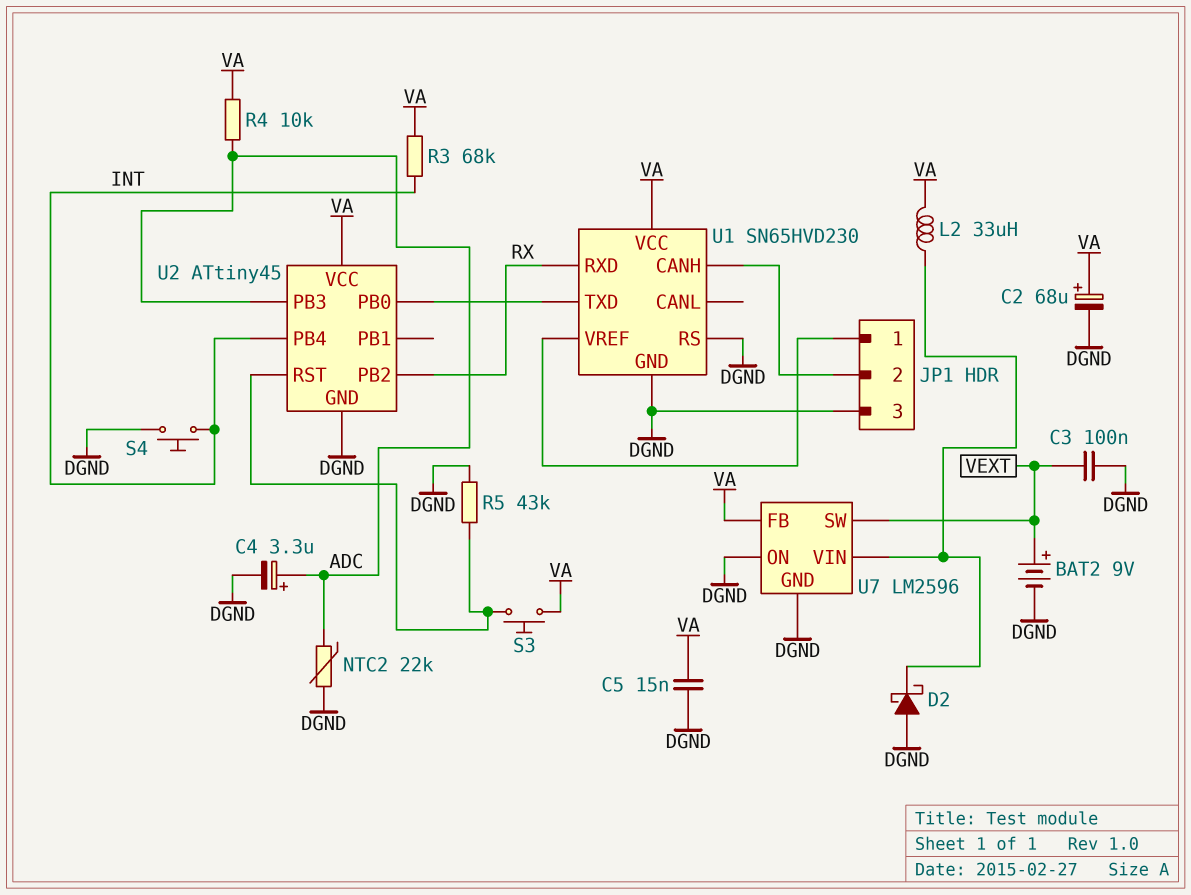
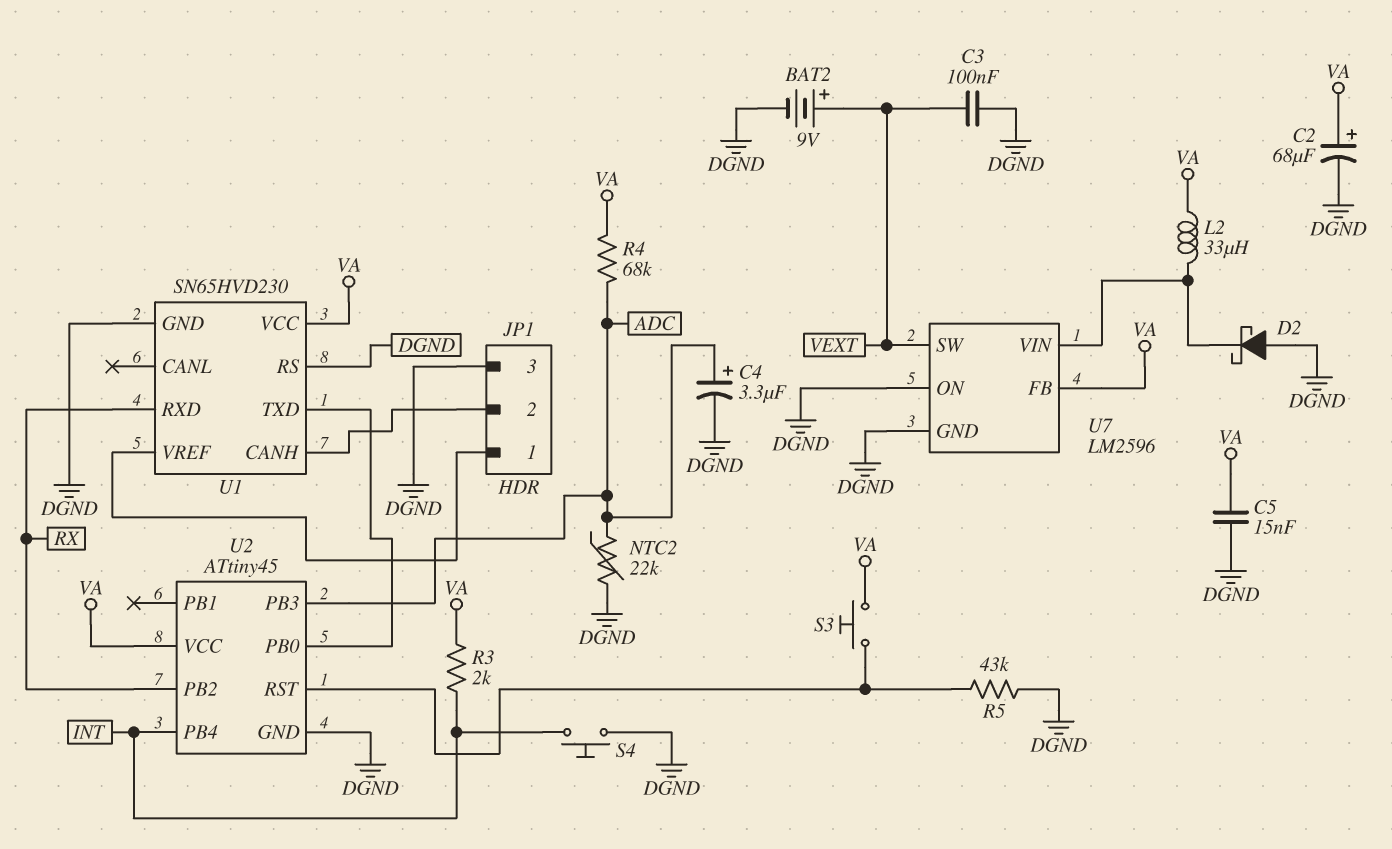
R3: 68k (INT, VA) -> 2k (INT, VA)
R4: 10k (ADC, VA) -> 68k (ADC, VA)

